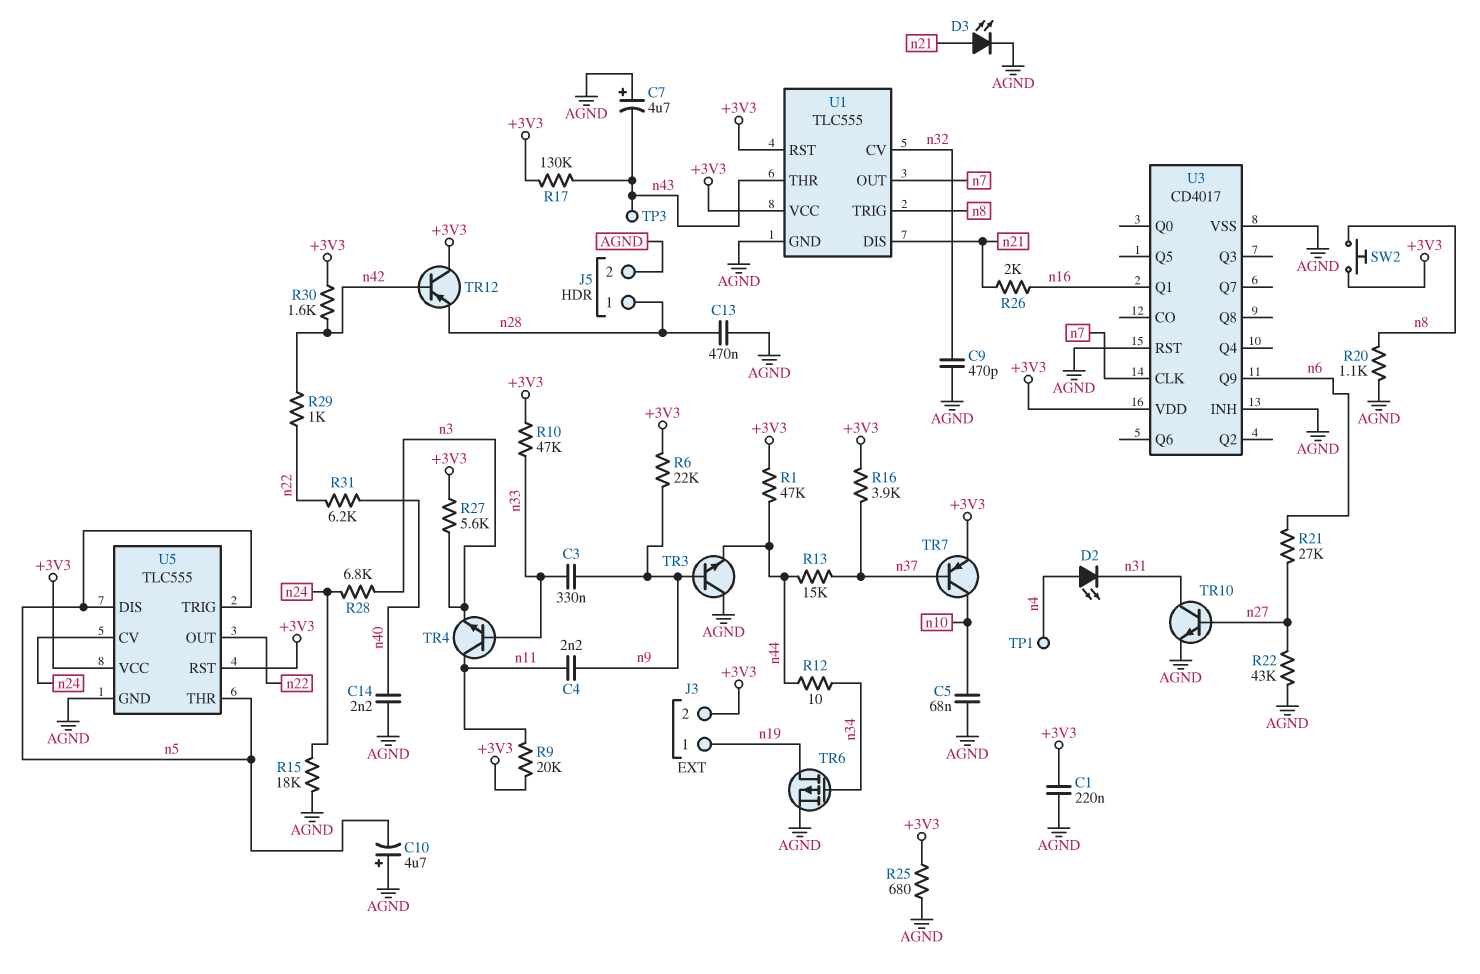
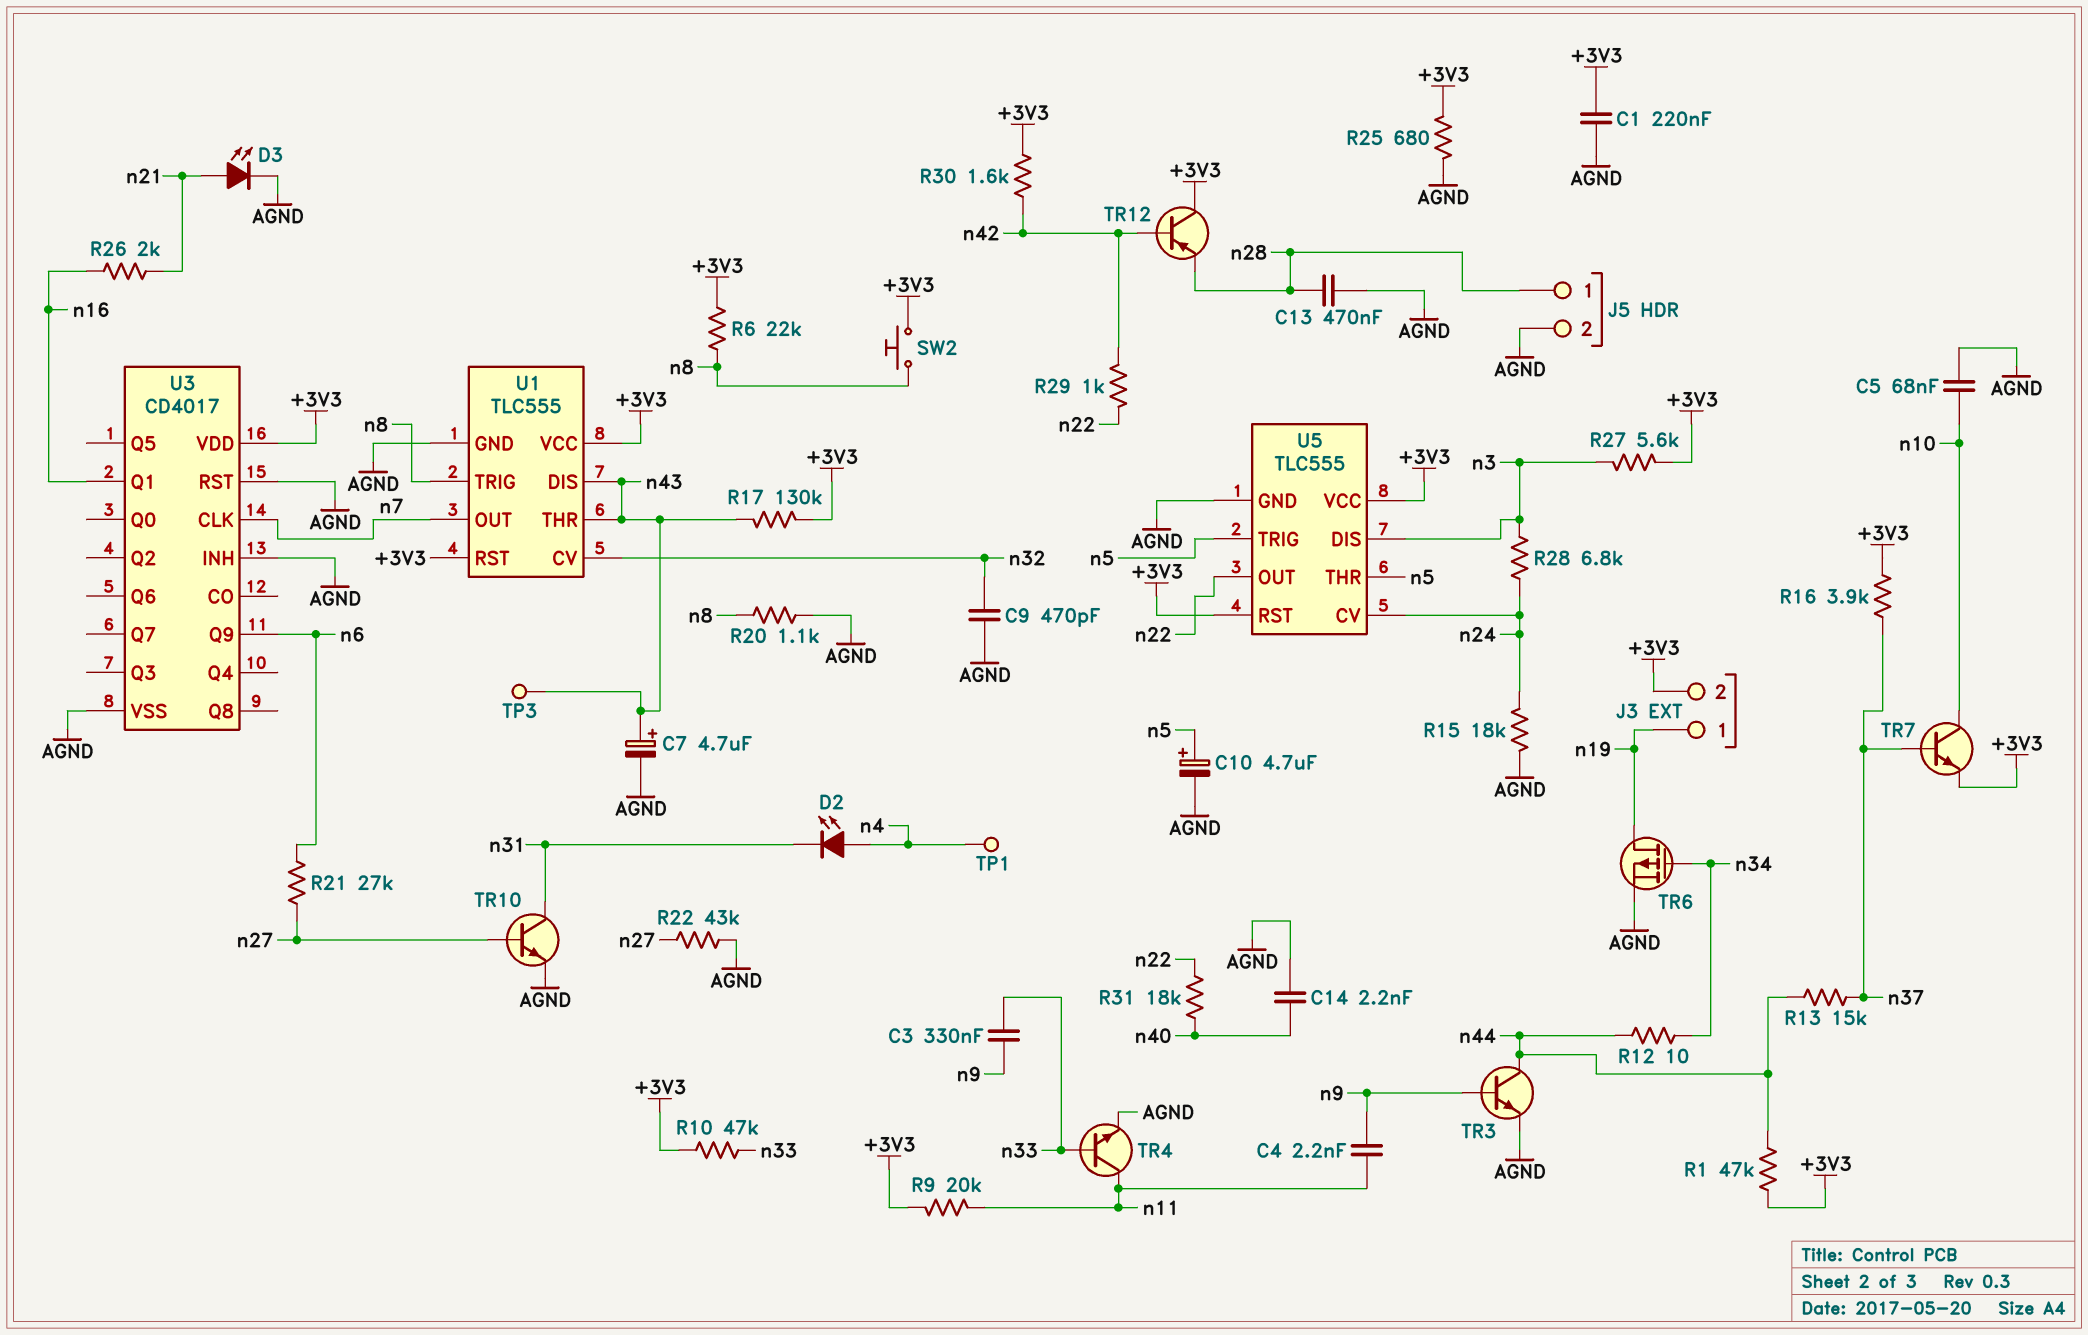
C7: 4.7uF (plus AGND, minus n43) -> 4.7uF (plus n43, minus AGND)
C10: 4.7uF (plus AGND, minus n5) -> 4.7uF (plus n5, minus AGND)
R6: 22k (+3V3, n9) -> 22k (+3V3, n8)
R31: 6.2k (n22, n40) -> 18k (n22, n40)
TR3: NPN (B n9, C AGND, E n44) -> NPN (B n9, C n44, E AGND)
TR4: NPN (B n33, C n11, E n3) -> NPN (B n33, C n11, E AGND)
TR7: PNP (B n37, C n10, E +3V3) -> NPN (B n37, C n10, E +3V3)
U1 pin DIS: n21 -> n43
U5 pin DIS: n5 -> n3

